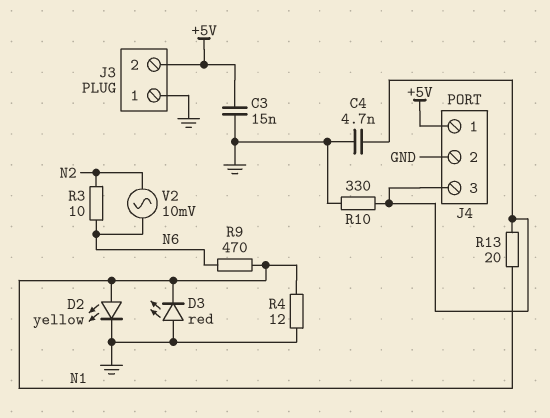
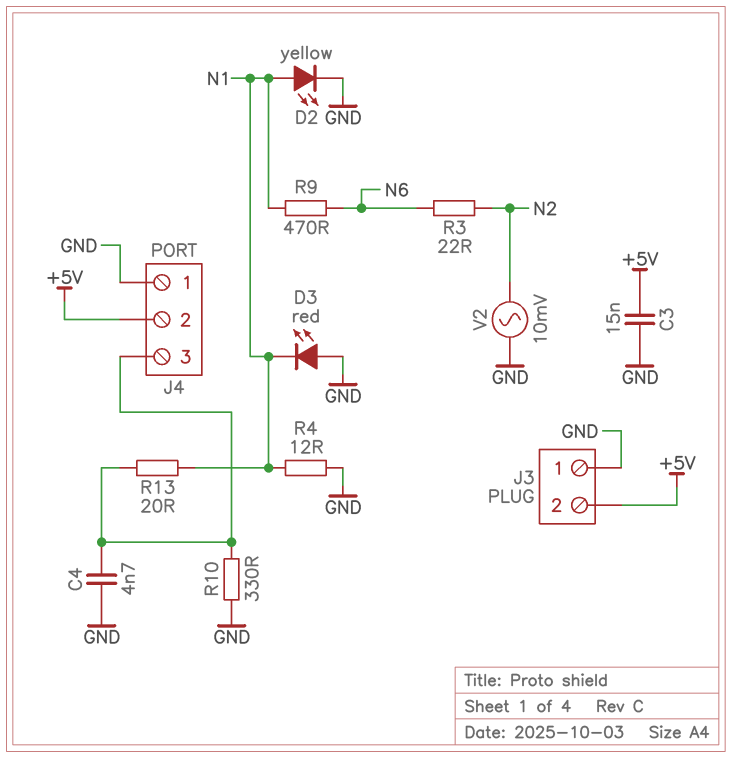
J4 pin 1: +5V -> GND
J4 pin 2: GND -> +5V
R3: 10 (N2, N6) -> 22 (N2, N6)
V2: AC 10mV (N2, N6) -> AC 10mV (GND, N2)

